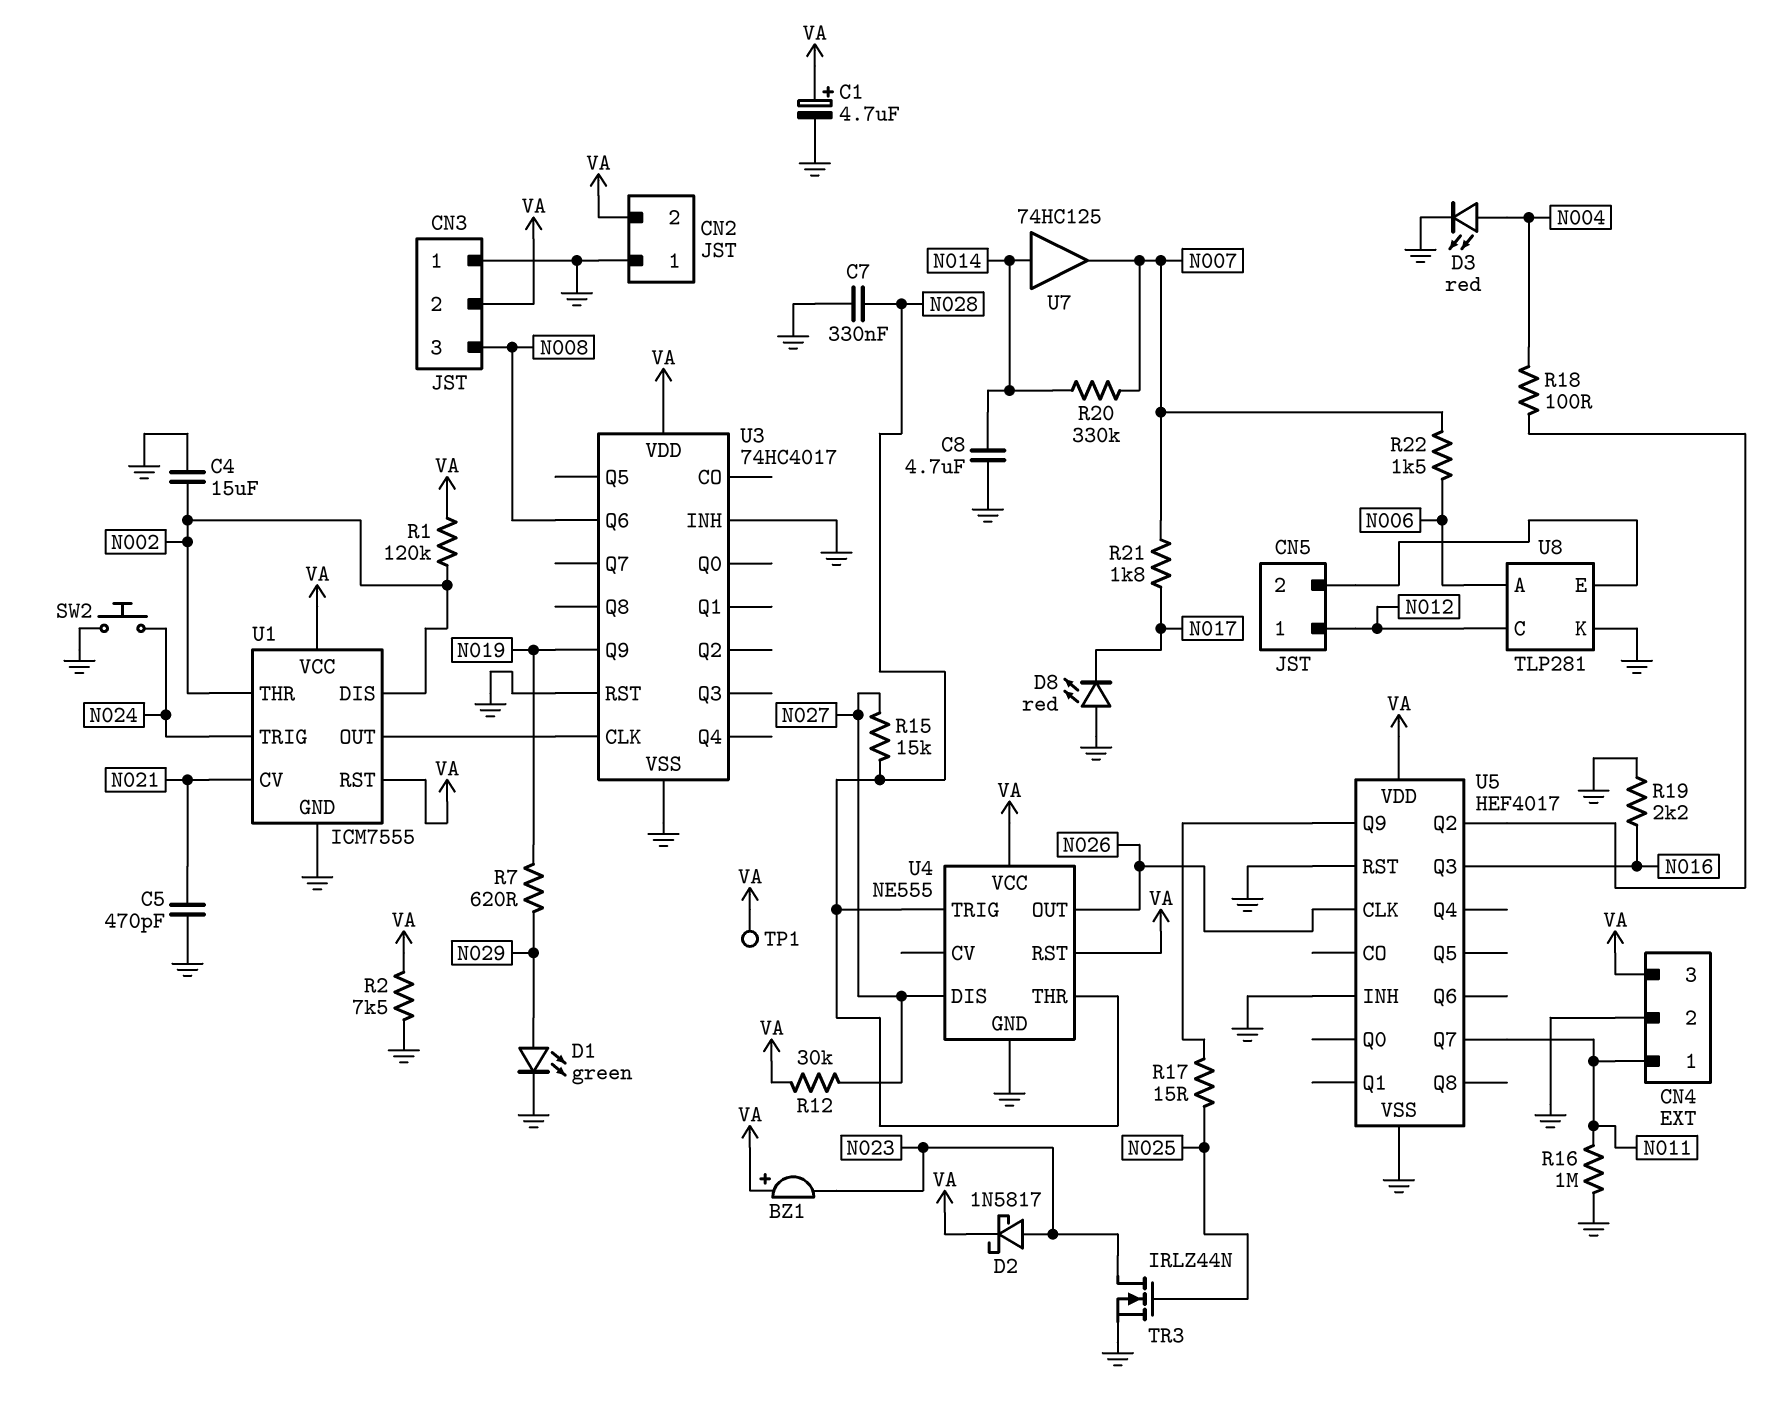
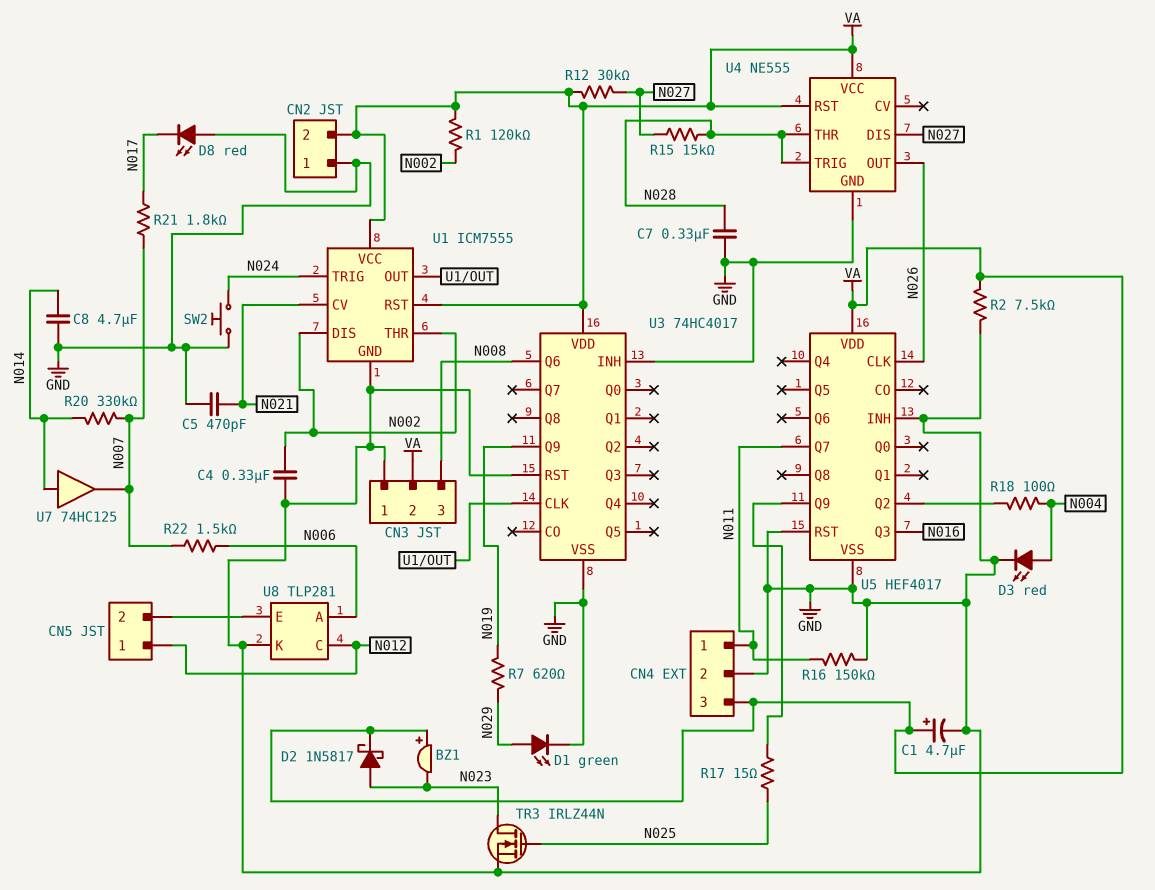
C4: 15uF (GND, N002) -> 330nF (GND, N002)
R16: 1M (GND, N011) -> 150k (GND, N011)
R19: 2.2k (GND, N016) -> none
TP1: test point (VA) -> none

